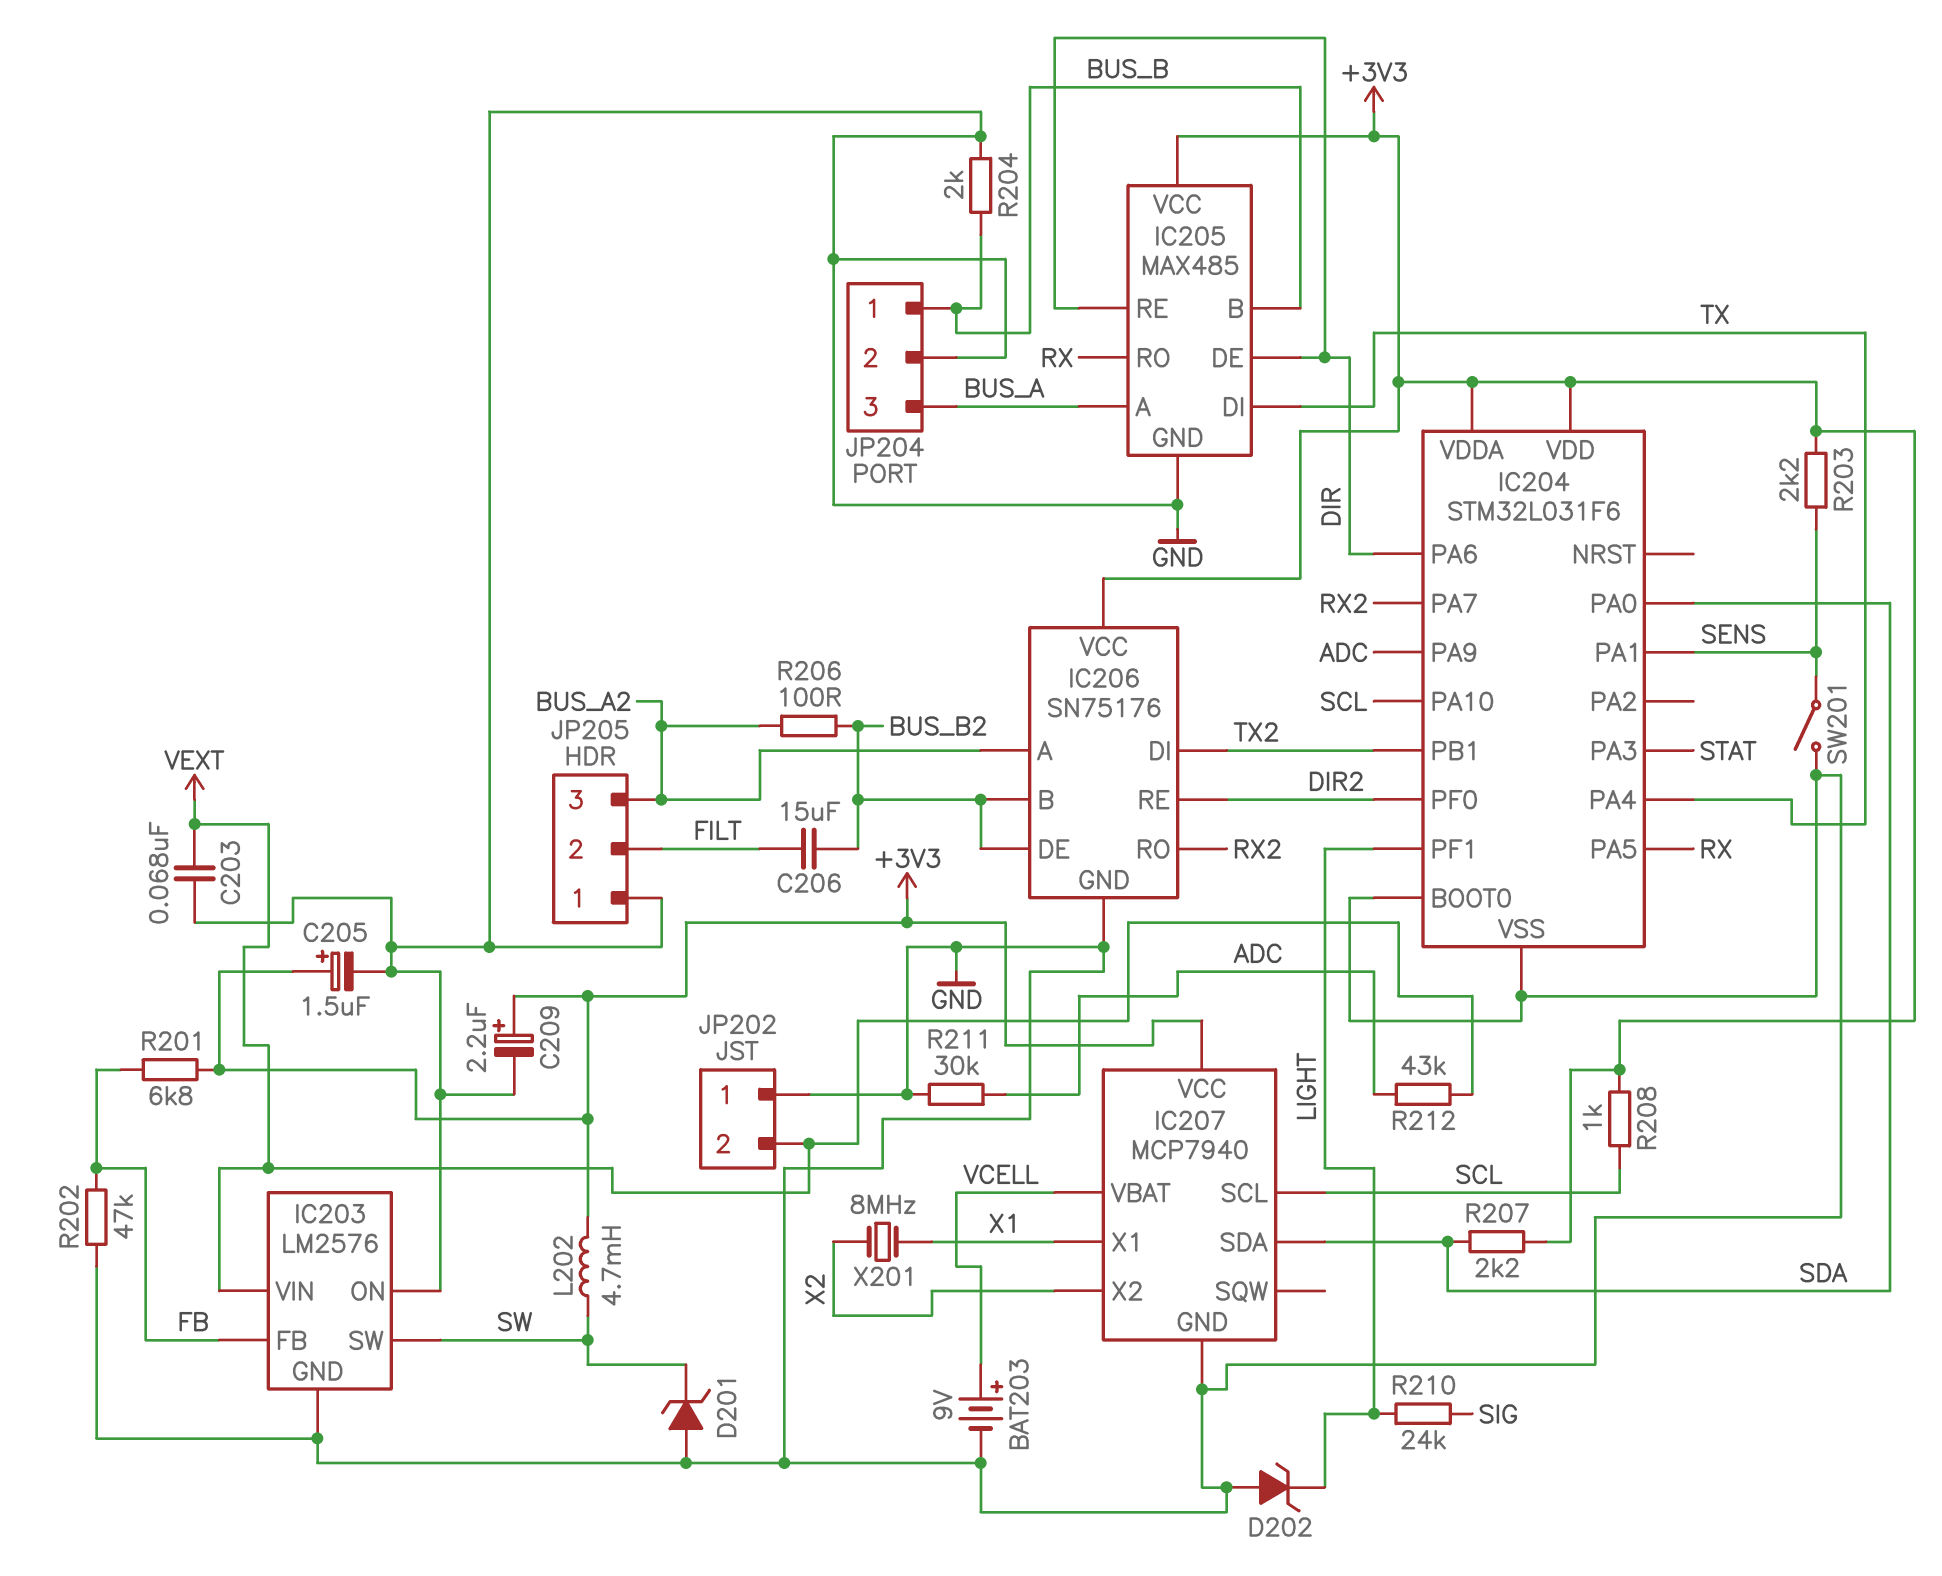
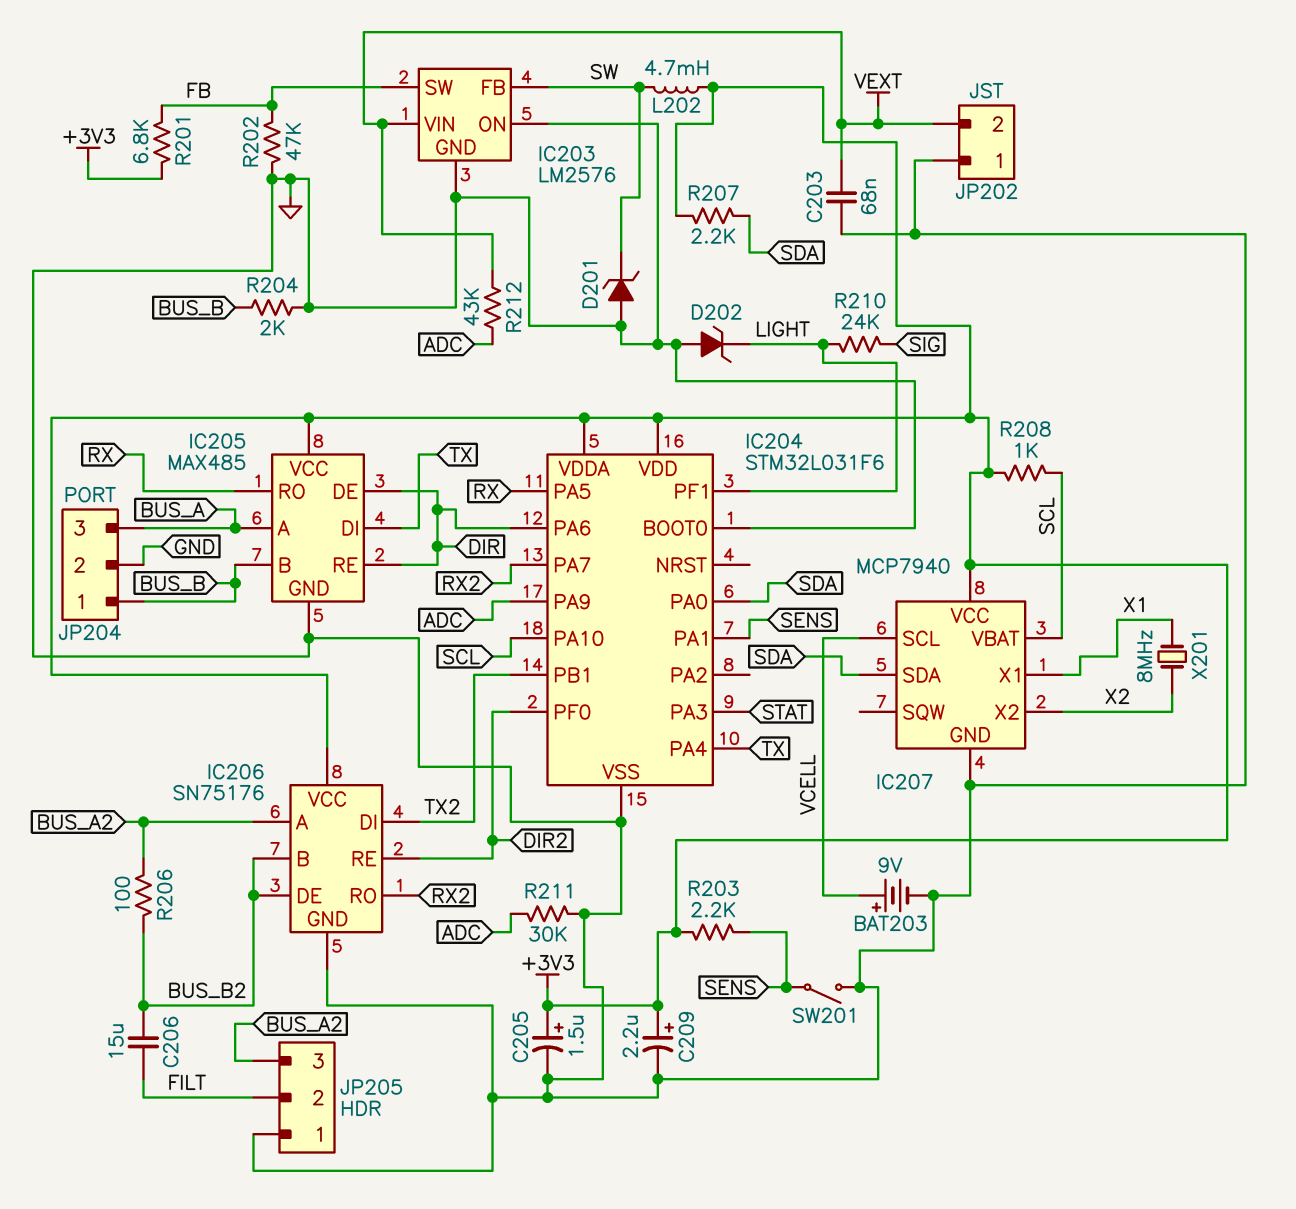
IC203 pin FB: FB -> SW
IC203 pin SW: SW -> FB
IC207 pin SCL: SCL -> VCELL
IC207 pin VBAT: VCELL -> SCL

